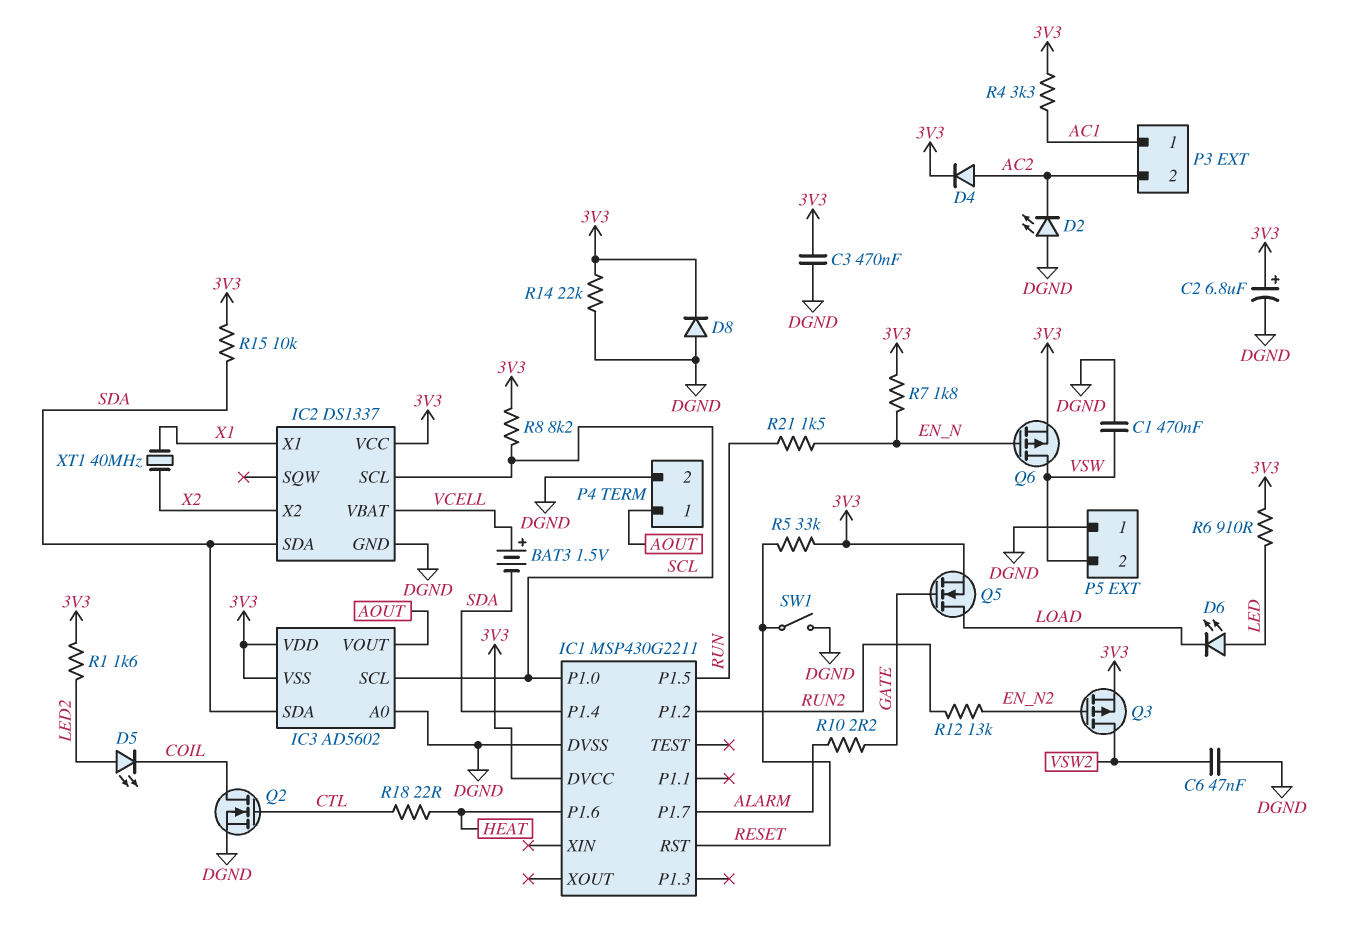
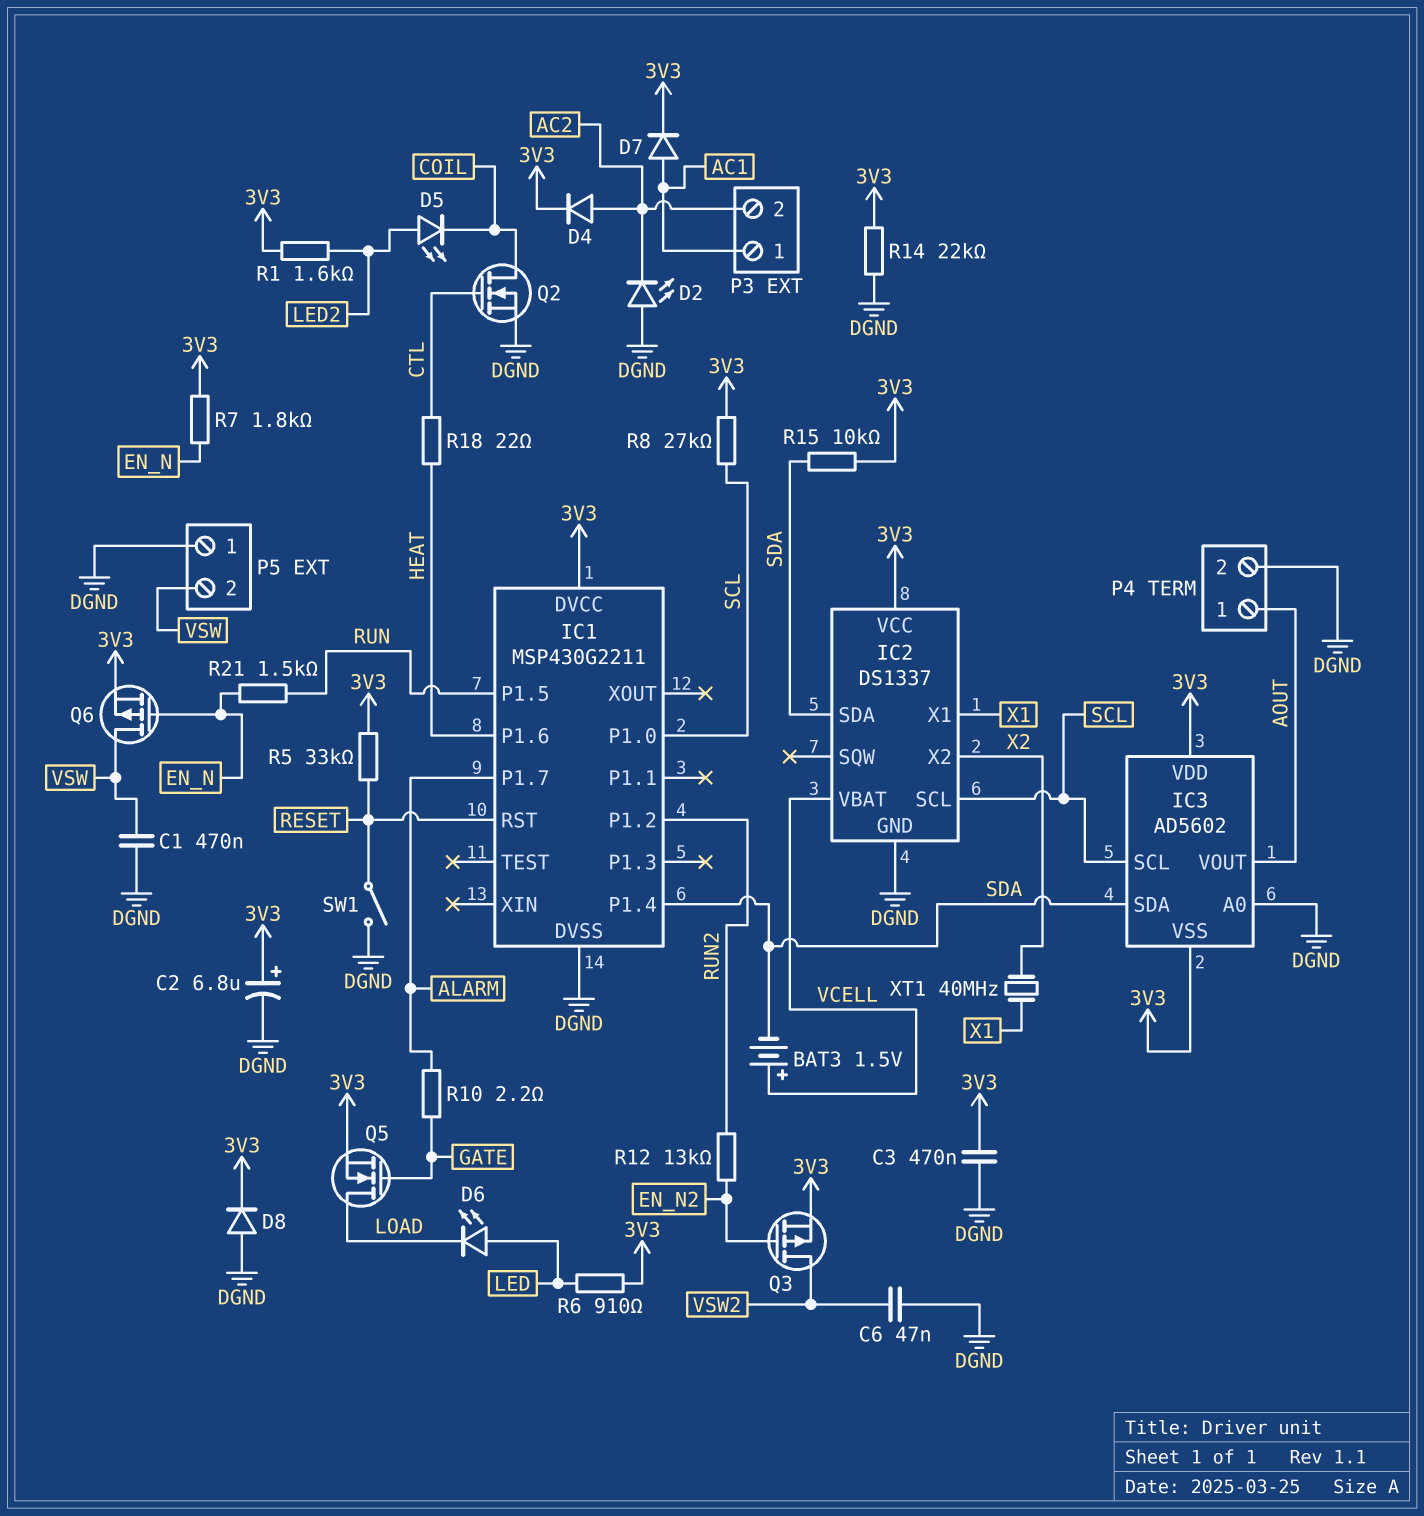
D7: none -> diode (A AC1, K 3V3)
R4: 3.3k (3V3, AC1) -> none
R8: 8.2k (3V3, SCL) -> 27k (3V3, SCL)

